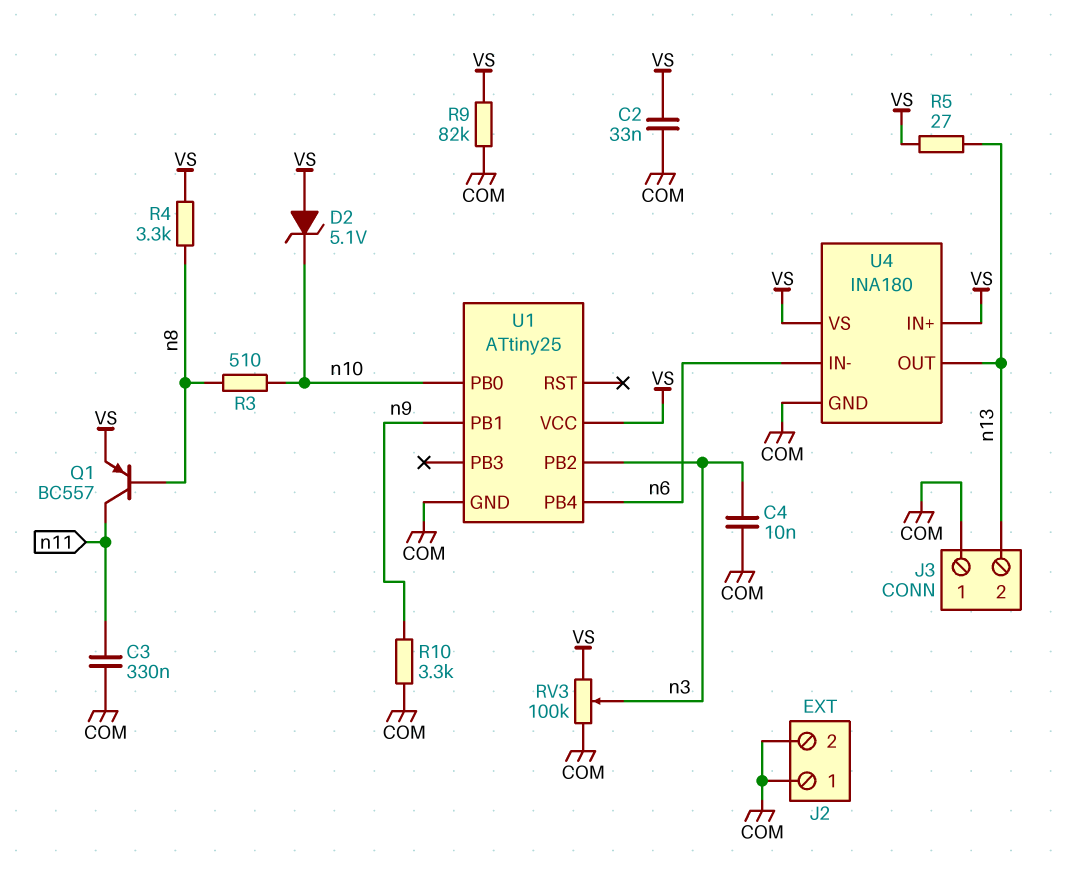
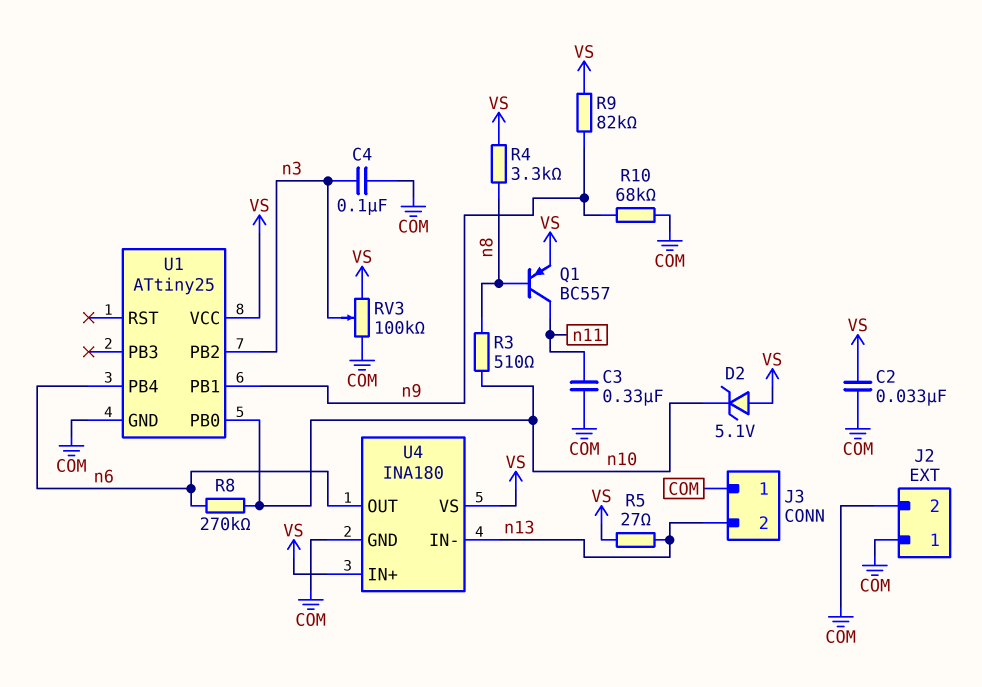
C4: 10nF (COM, n3) -> 100nF (COM, n3)
R8: none -> 270k (n6, n10)
R9: 82k (COM, VS) -> 82k (VS, n9)
R10: 3.3k (COM, n9) -> 68k (COM, n9)
U4 pin IN-: n6 -> n13
U4 pin OUT: n13 -> n6

